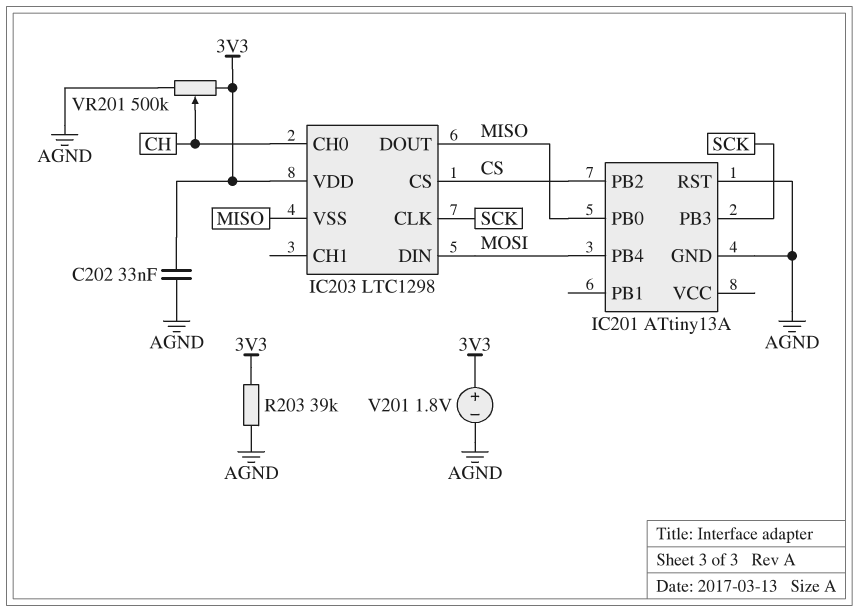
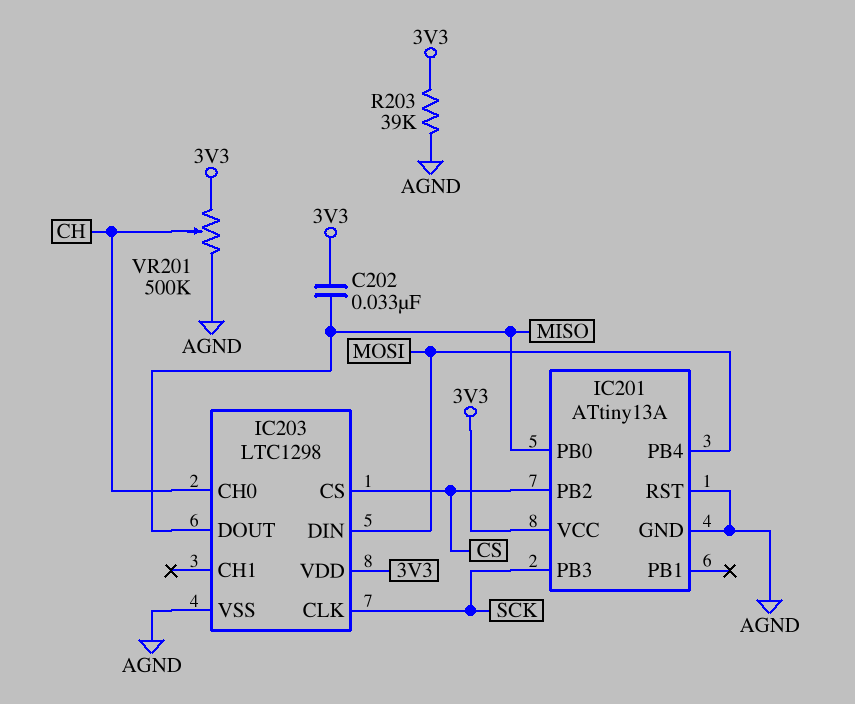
C202: 33nF (3V3, AGND) -> 33nF (3V3, MISO)
IC201 pin VCC: none -> 3V3
IC203 pin VSS: MISO -> AGND
V201: 1.8V (plus 3V3, minus AGND) -> none

